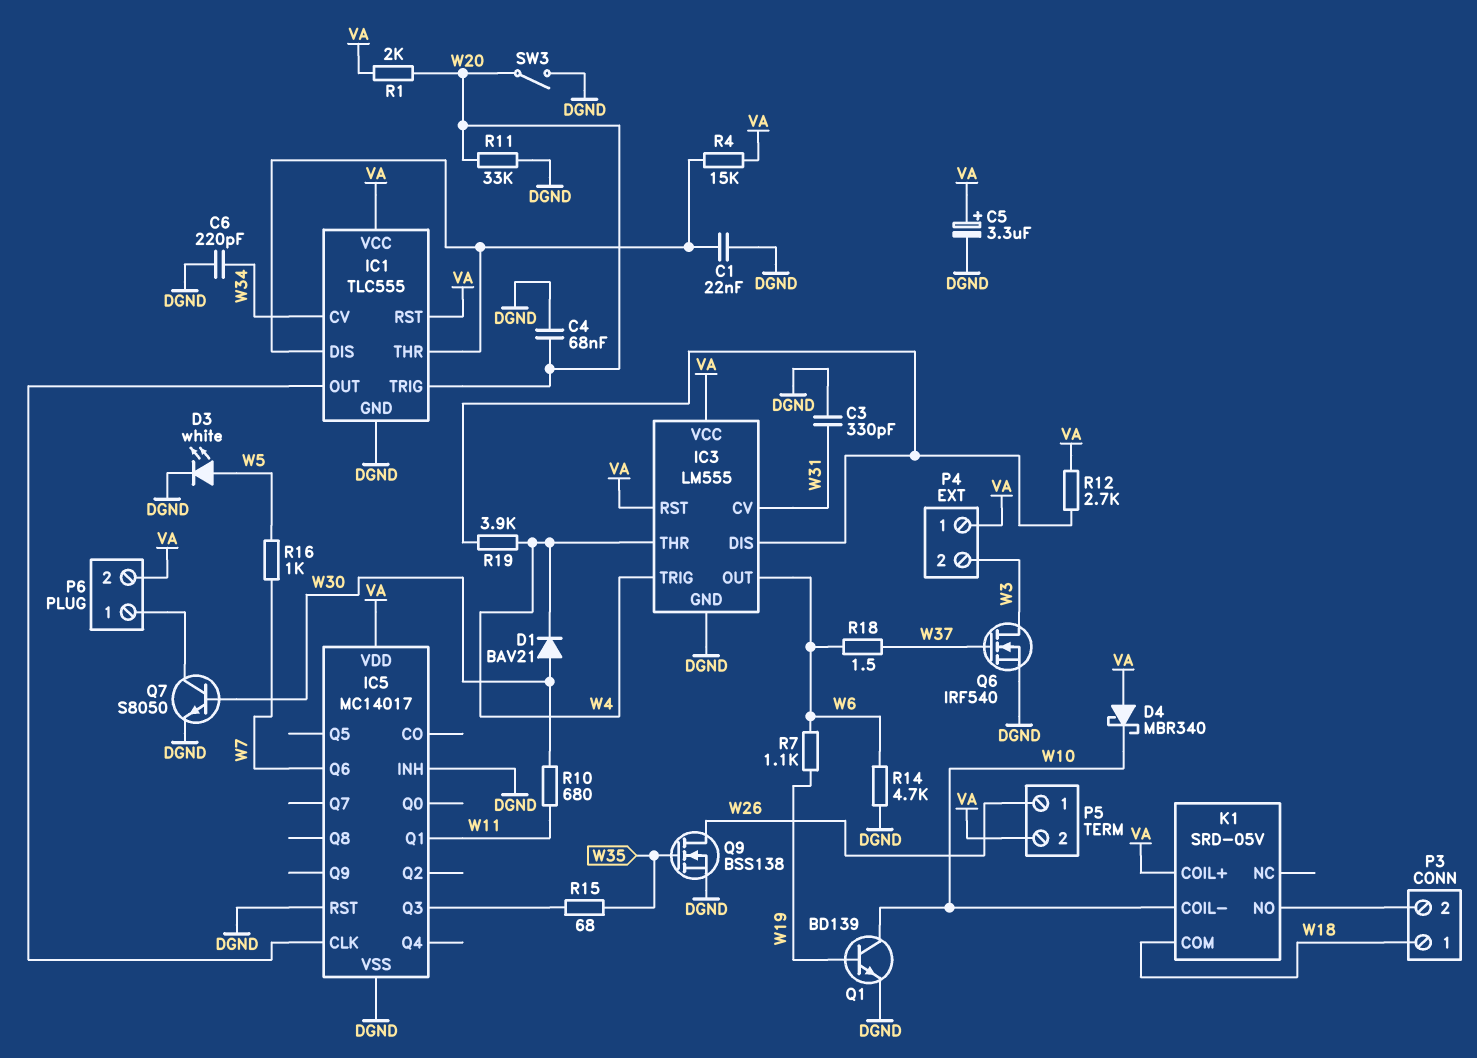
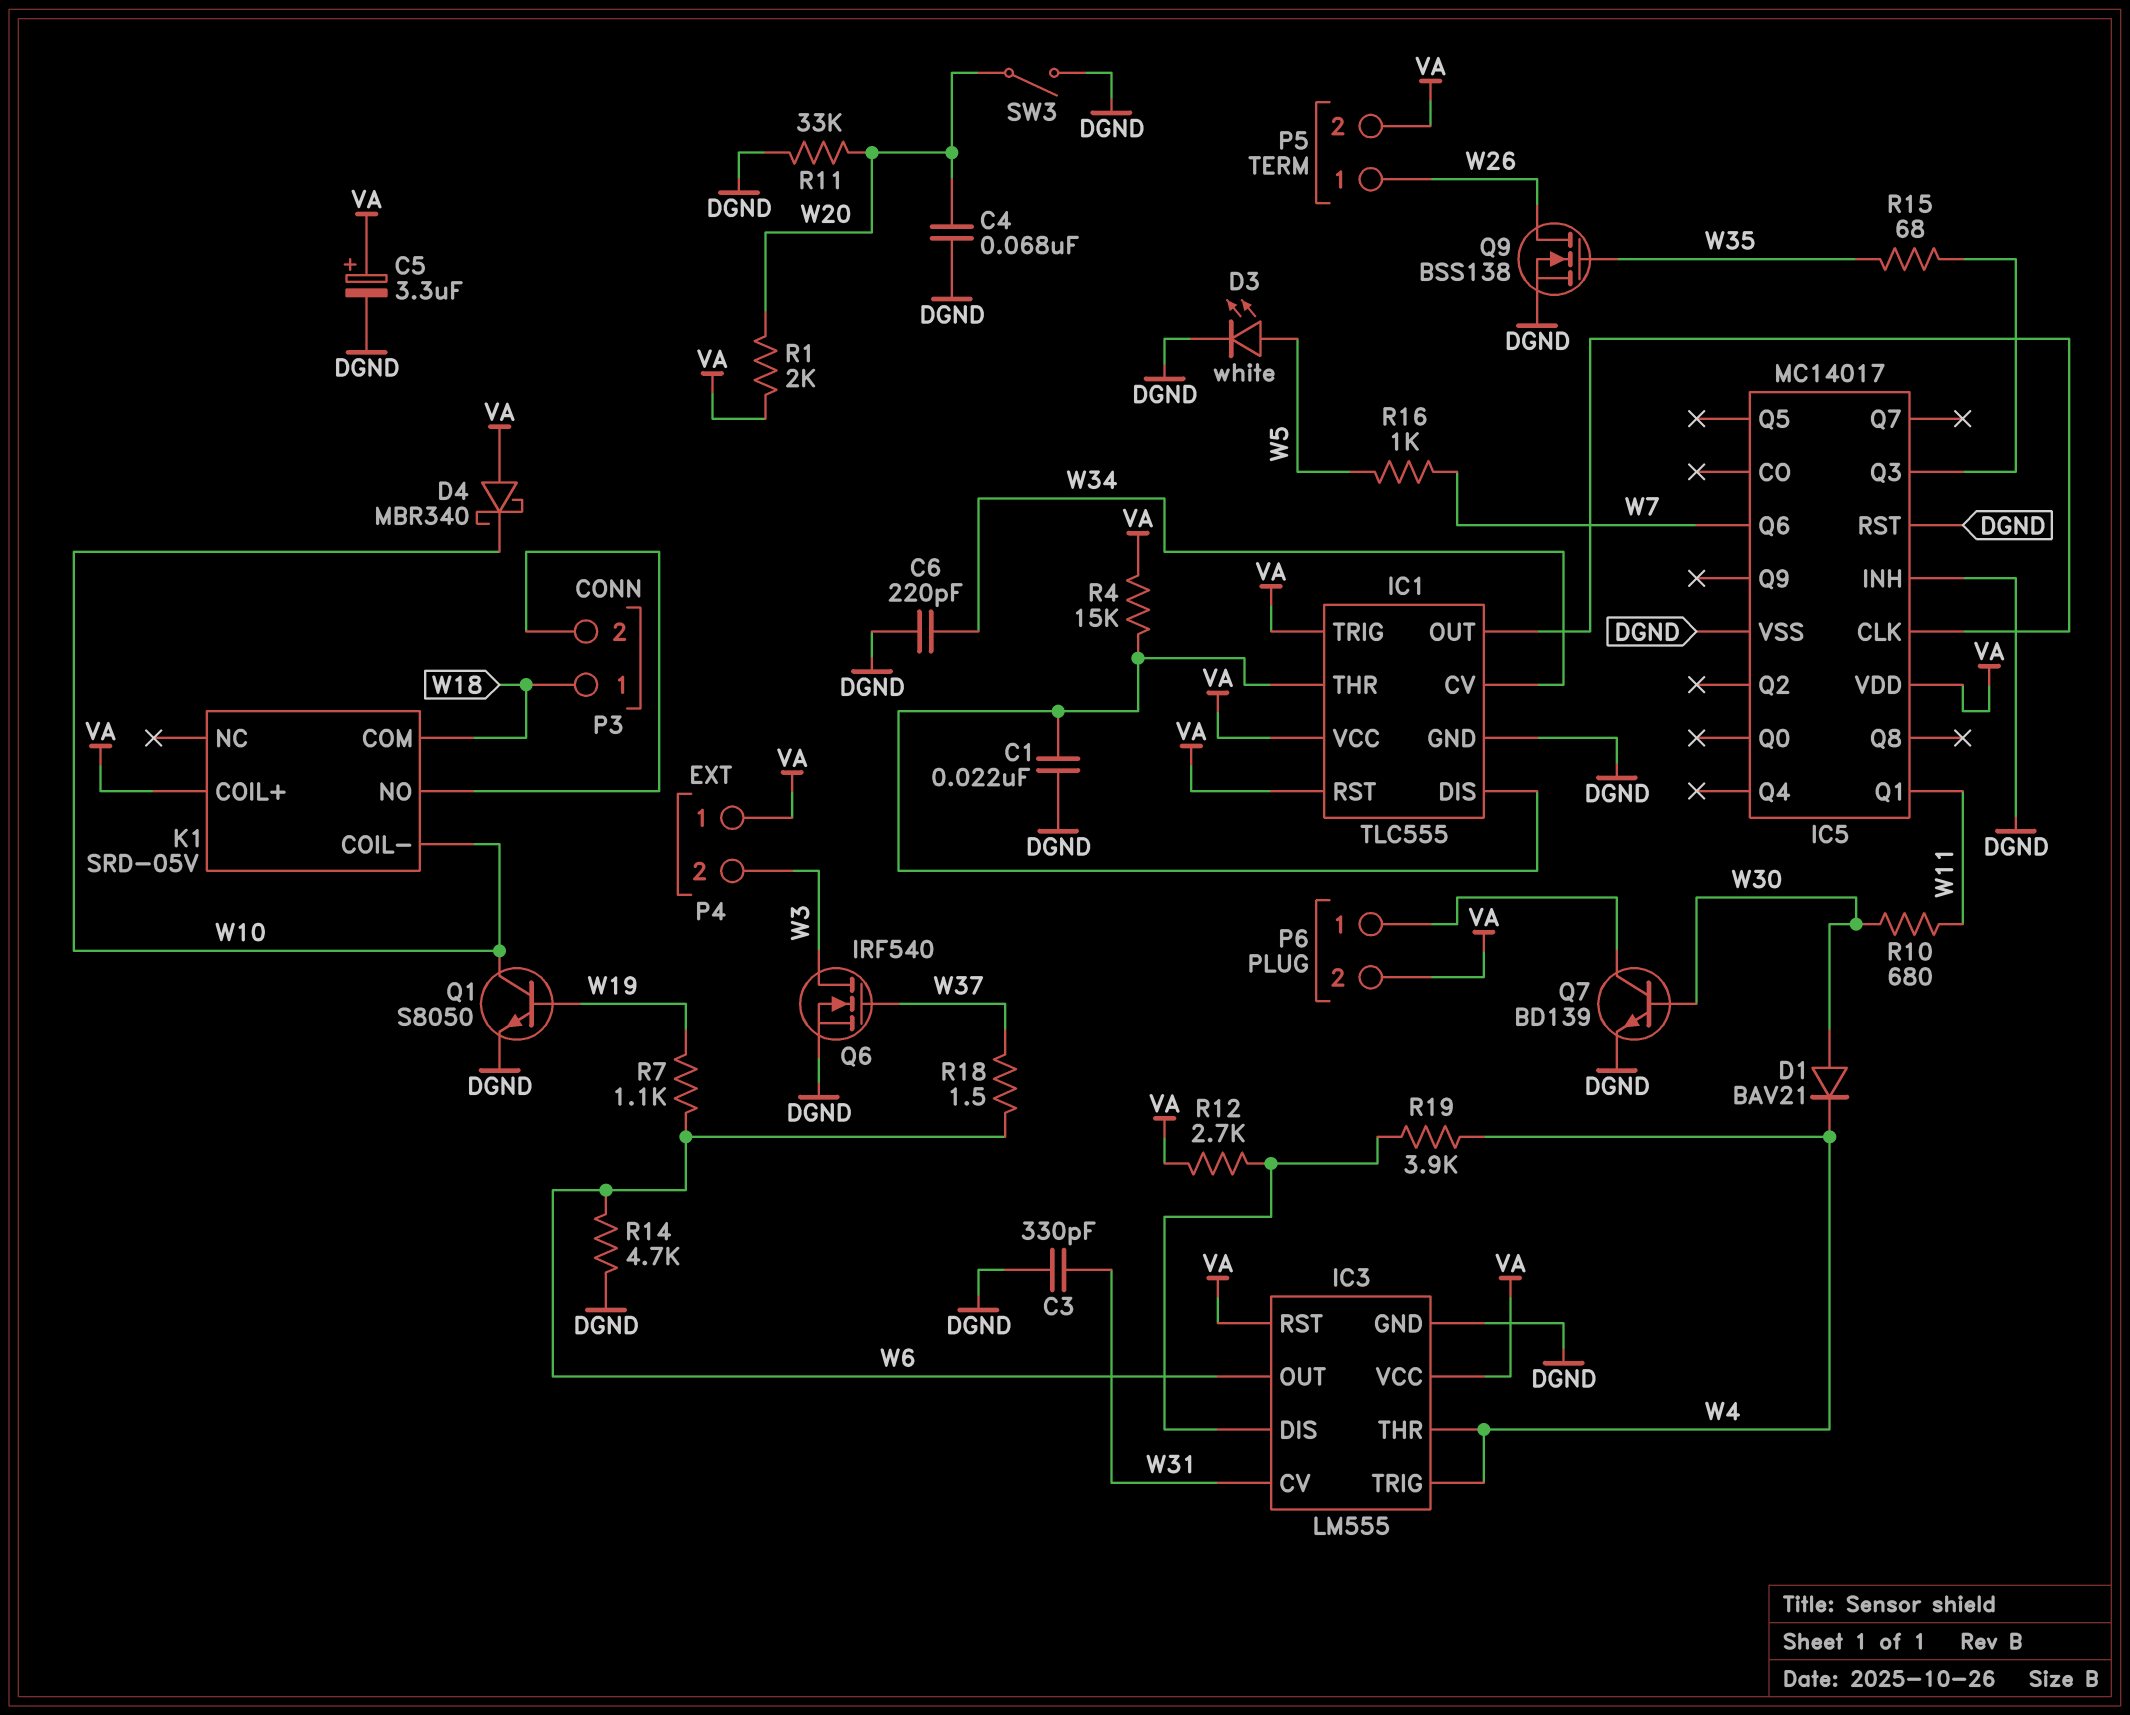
IC1 pin TRIG: W20 -> VA
Q1: NPN BD139 (B W19, C W10, E DGND) -> NPN S8050 (B W19, C W10, E DGND)
Q7: NPN S8050 (B W30, C P6/1, E DGND) -> NPN BD139 (B W30, C P6/1, E DGND)

